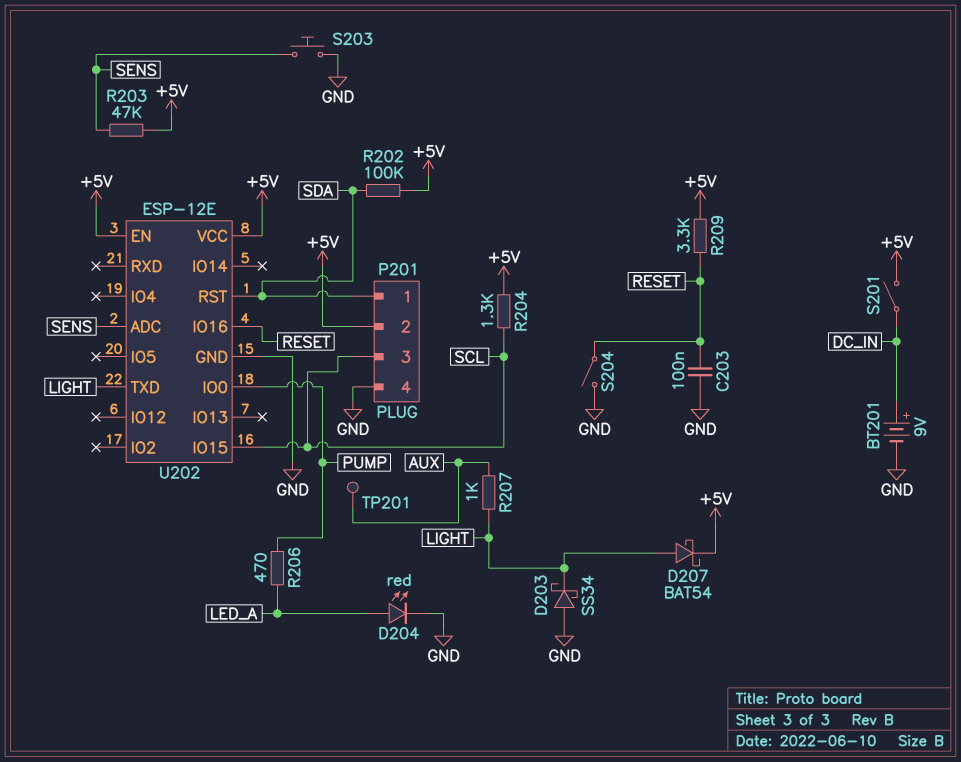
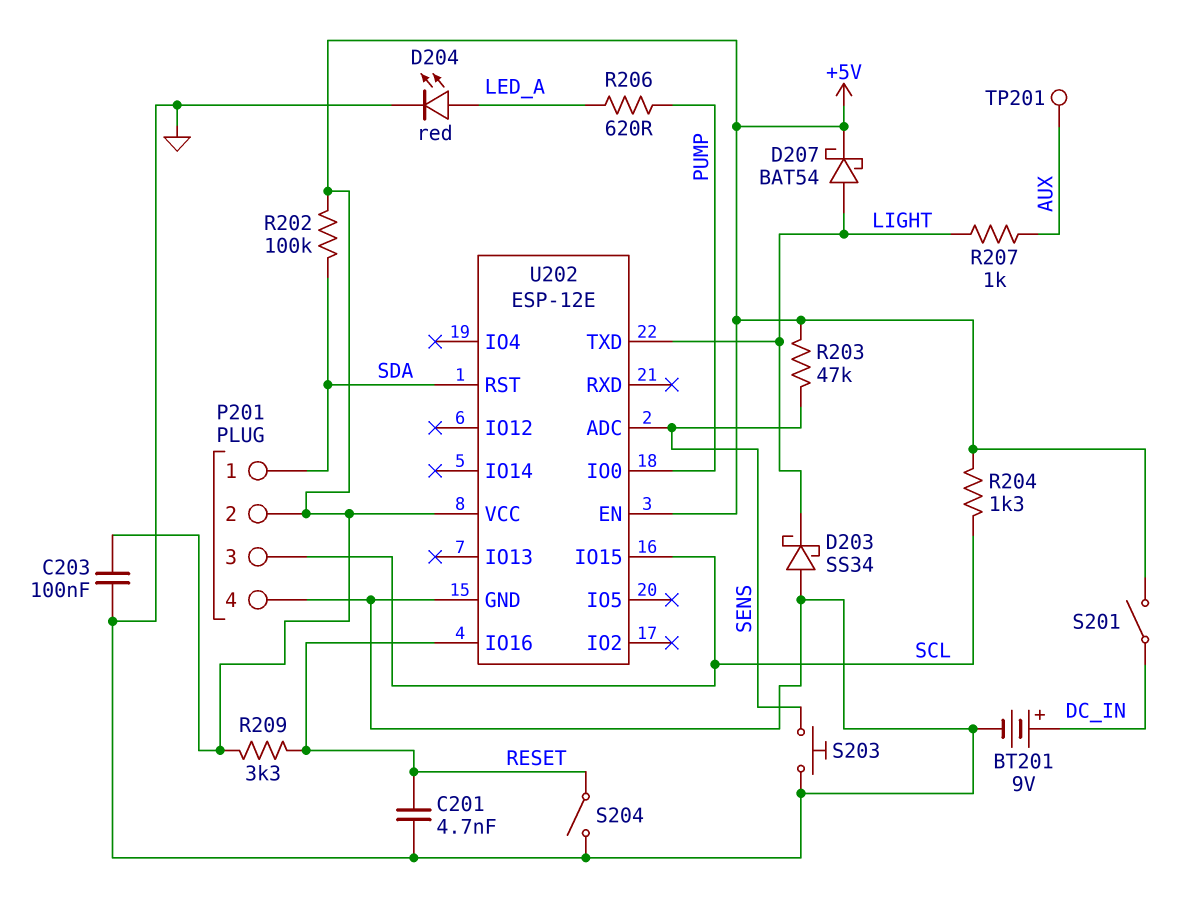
C201: none -> 4.7nF (GND, RESET)
C203: 100nF (GND, RESET) -> 100nF (+5V, GND)
R206: 470 (LED_A, PUMP) -> 620 (LED_A, PUMP)

